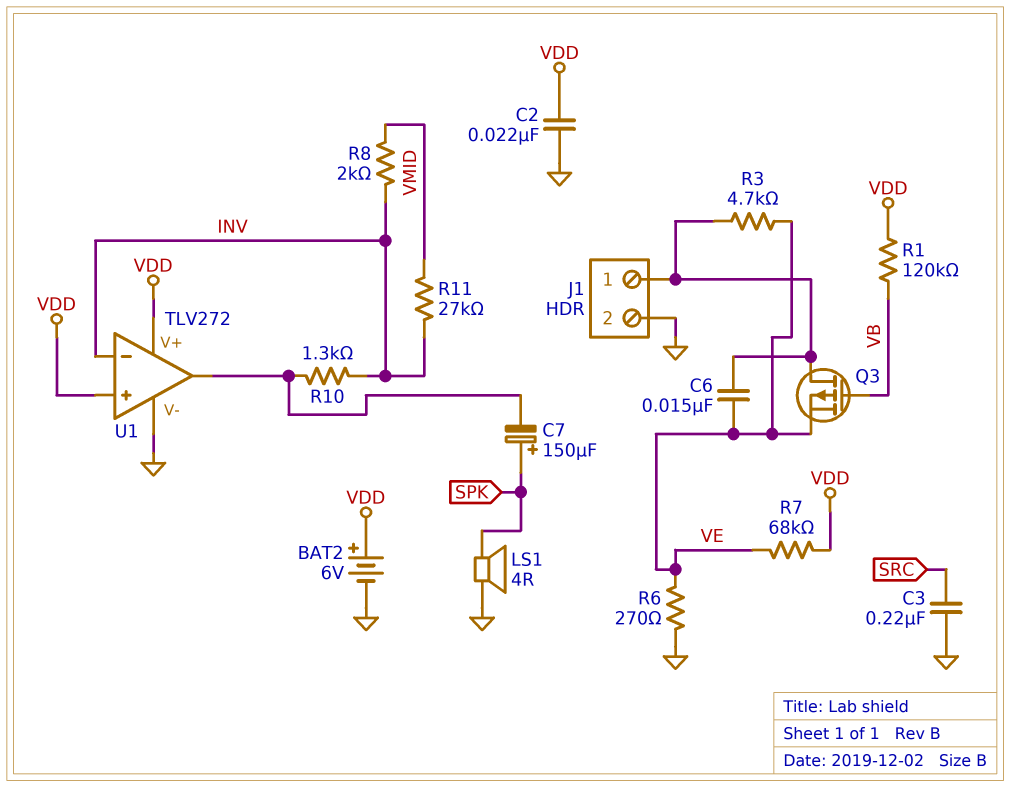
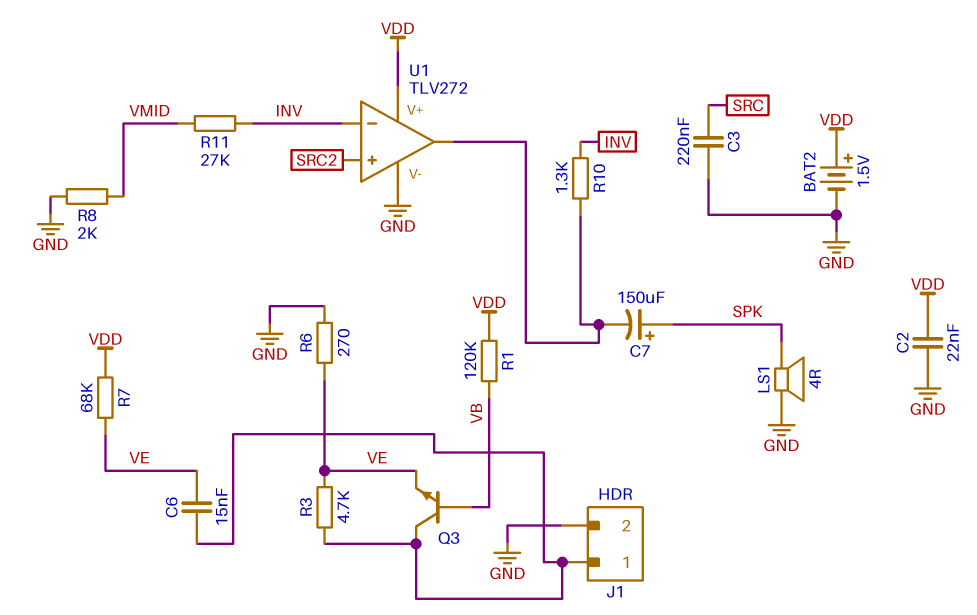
BAT2: 6V (plus VDD, minus GND) -> 1.5V (plus VDD, minus GND)
Q3: PMOS (G VB, D J1/1, S VE) -> NPN (B VB, C J1/1, E VE)
R8: 2k (INV, VMID) -> 2k (GND, VMID)
U1 pin in+: VDD -> SRC2

